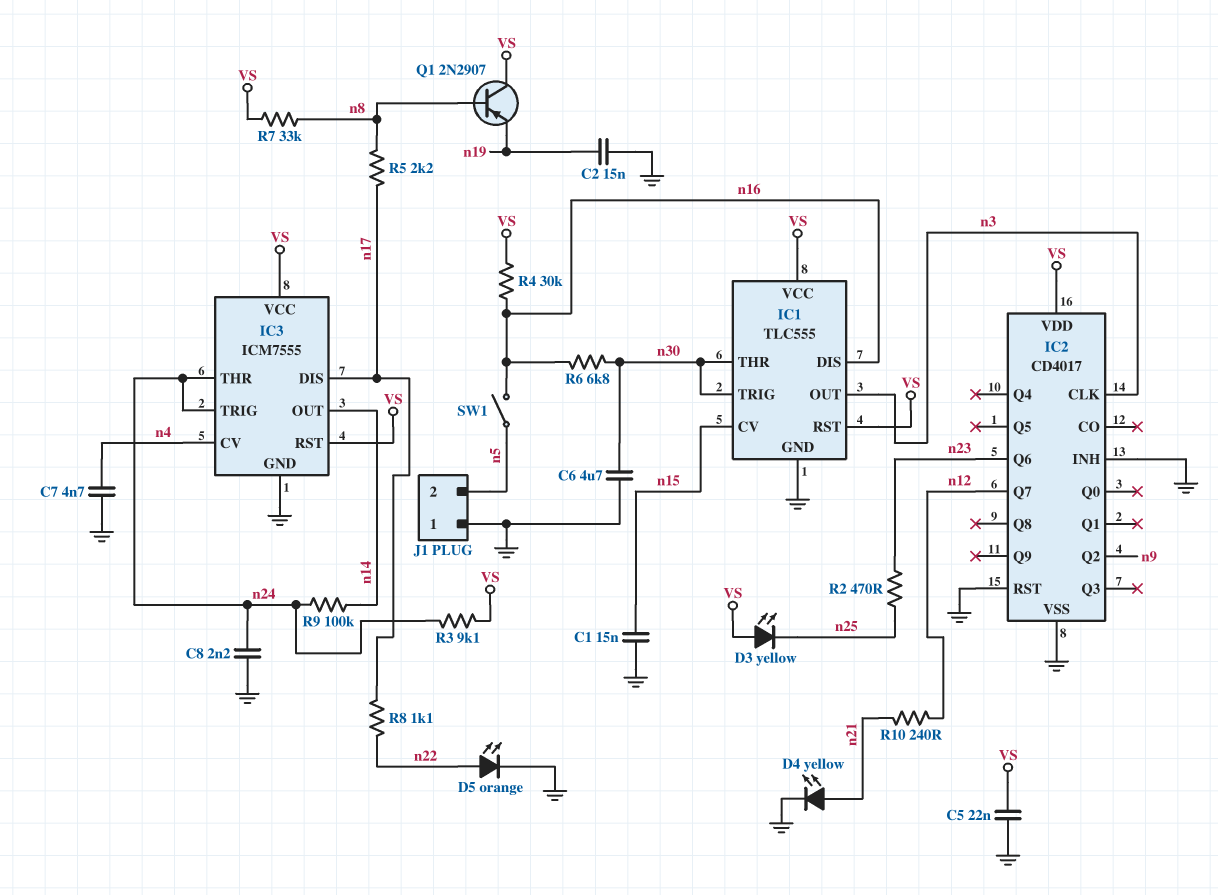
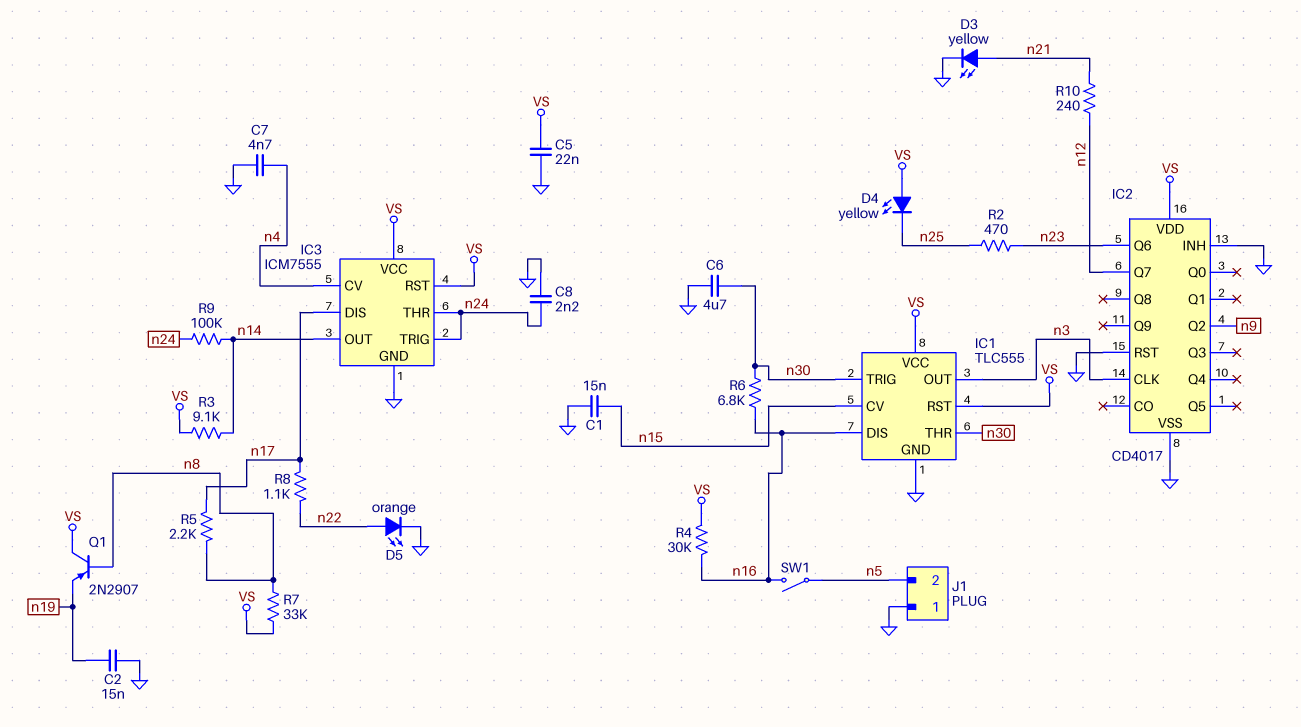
D3: LED yellow (A VS, K n25) -> LED yellow (A n21, K GND)
D4: LED yellow (A n21, K GND) -> LED yellow (A VS, K n25)
R3: 9.1k (VS, n24) -> 9.1k (VS, n14)

